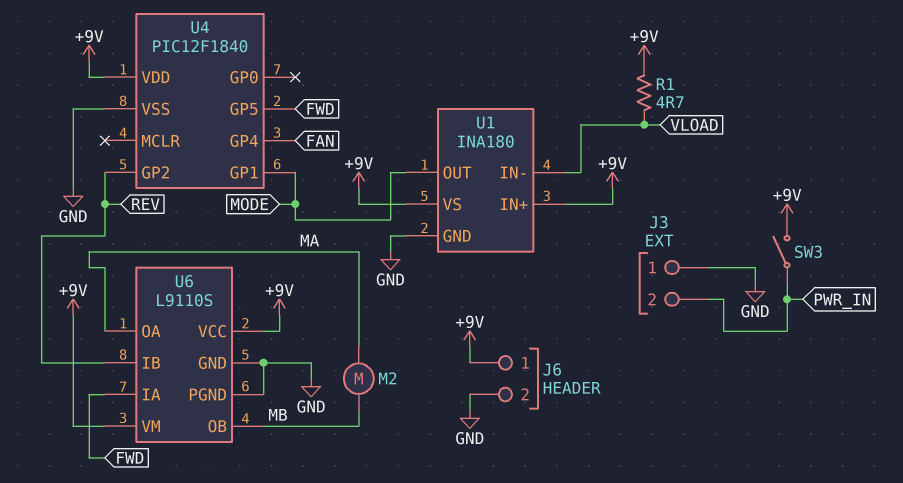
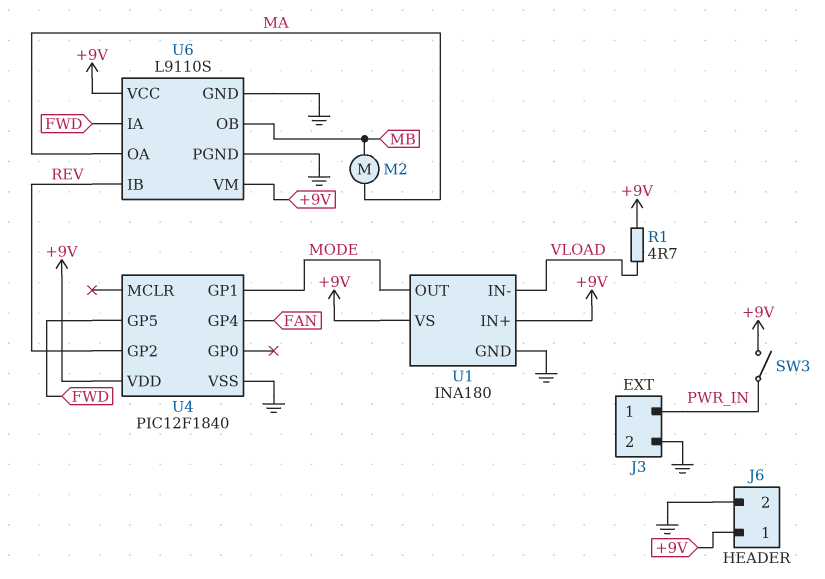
J3 pin 1: GND -> PWR_IN
J3 pin 2: PWR_IN -> GND

